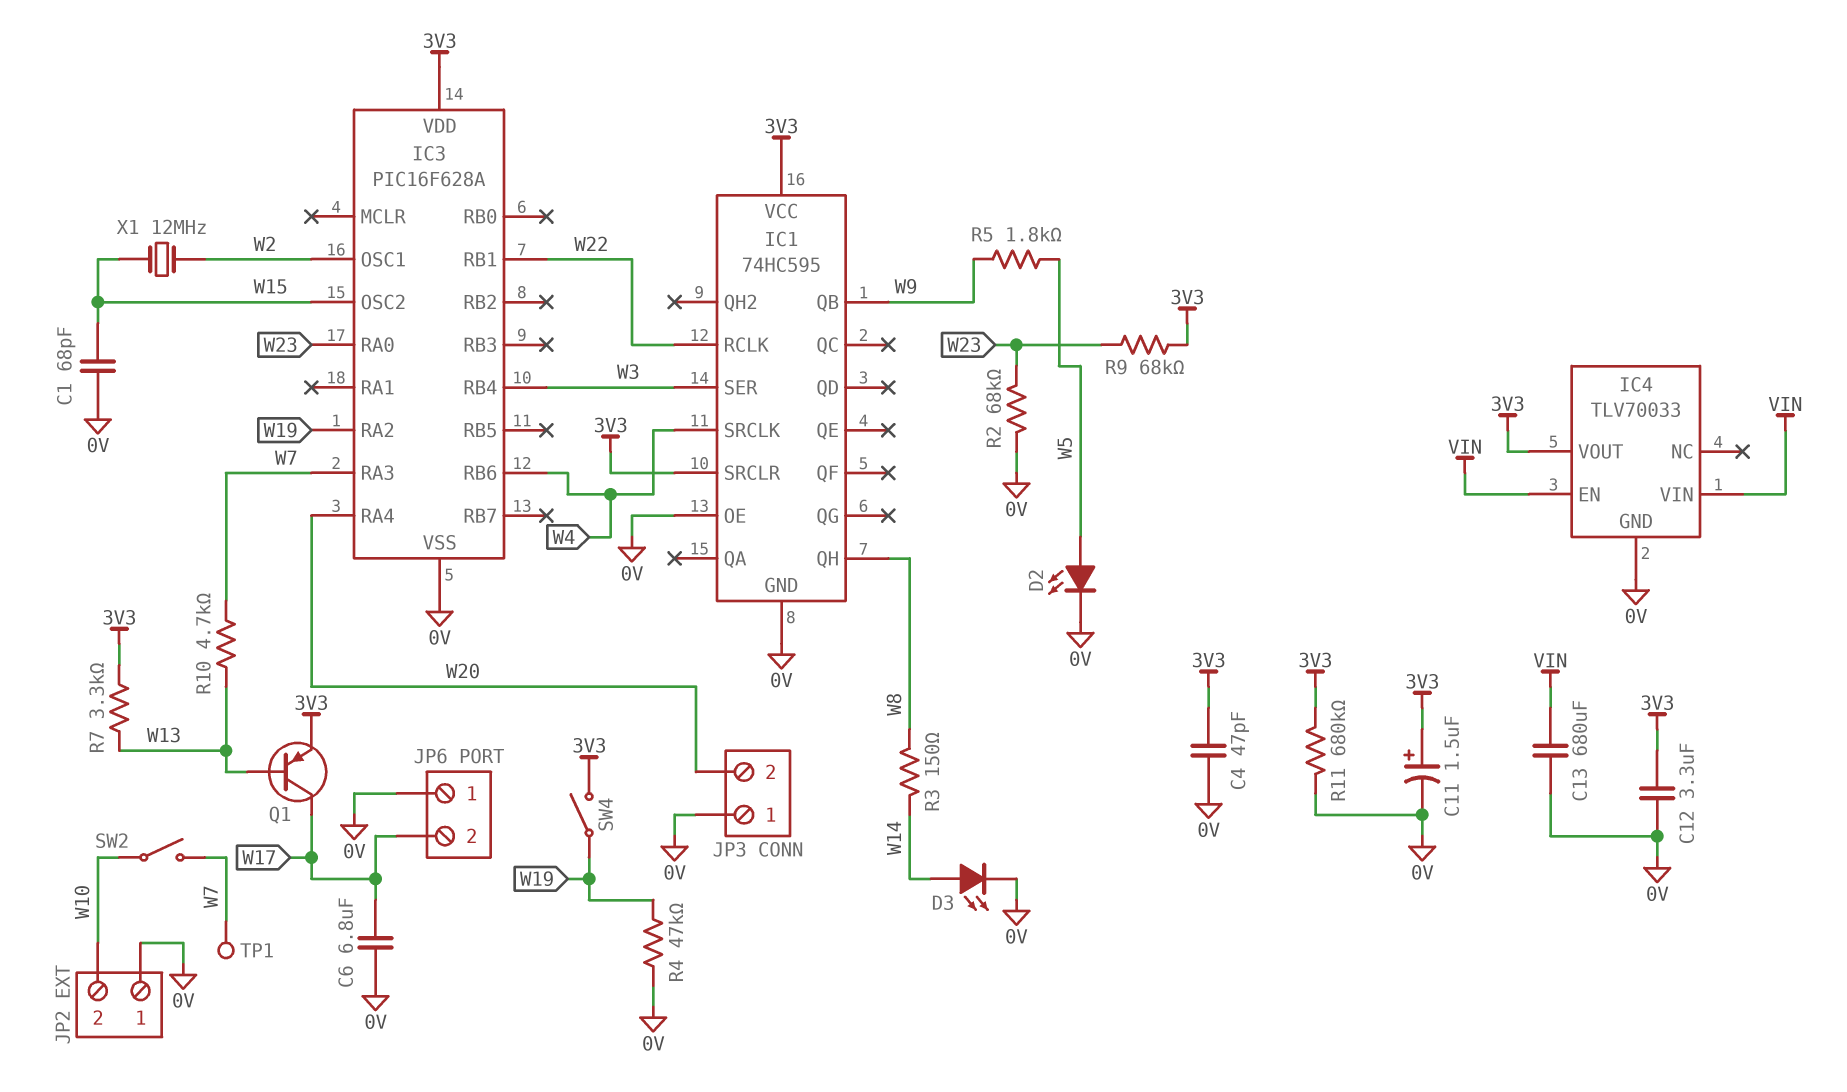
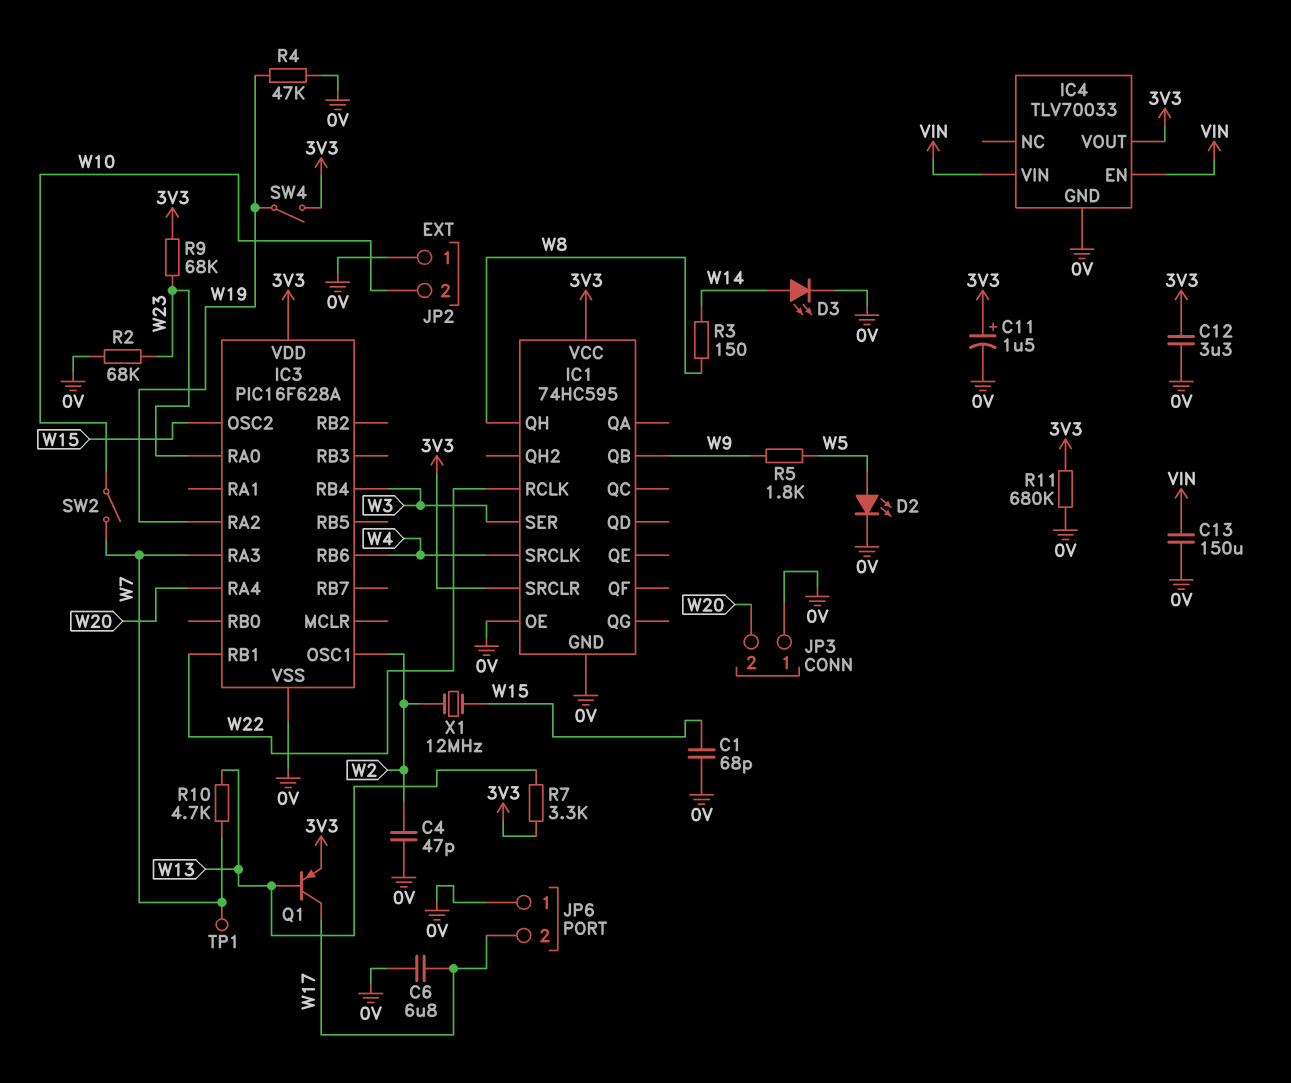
C4: 47pF (0V, 3V3) -> 47pF (0V, W2)
C13: 680uF (0V, VIN) -> 150uF (0V, VIN)

